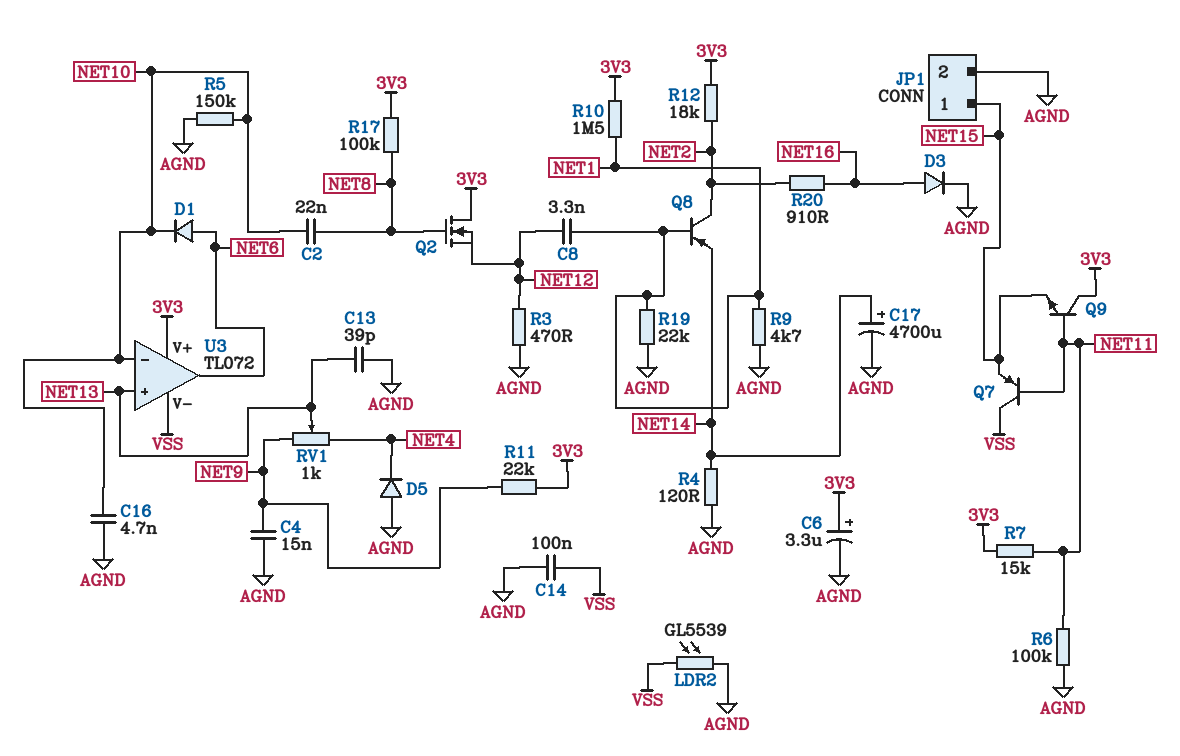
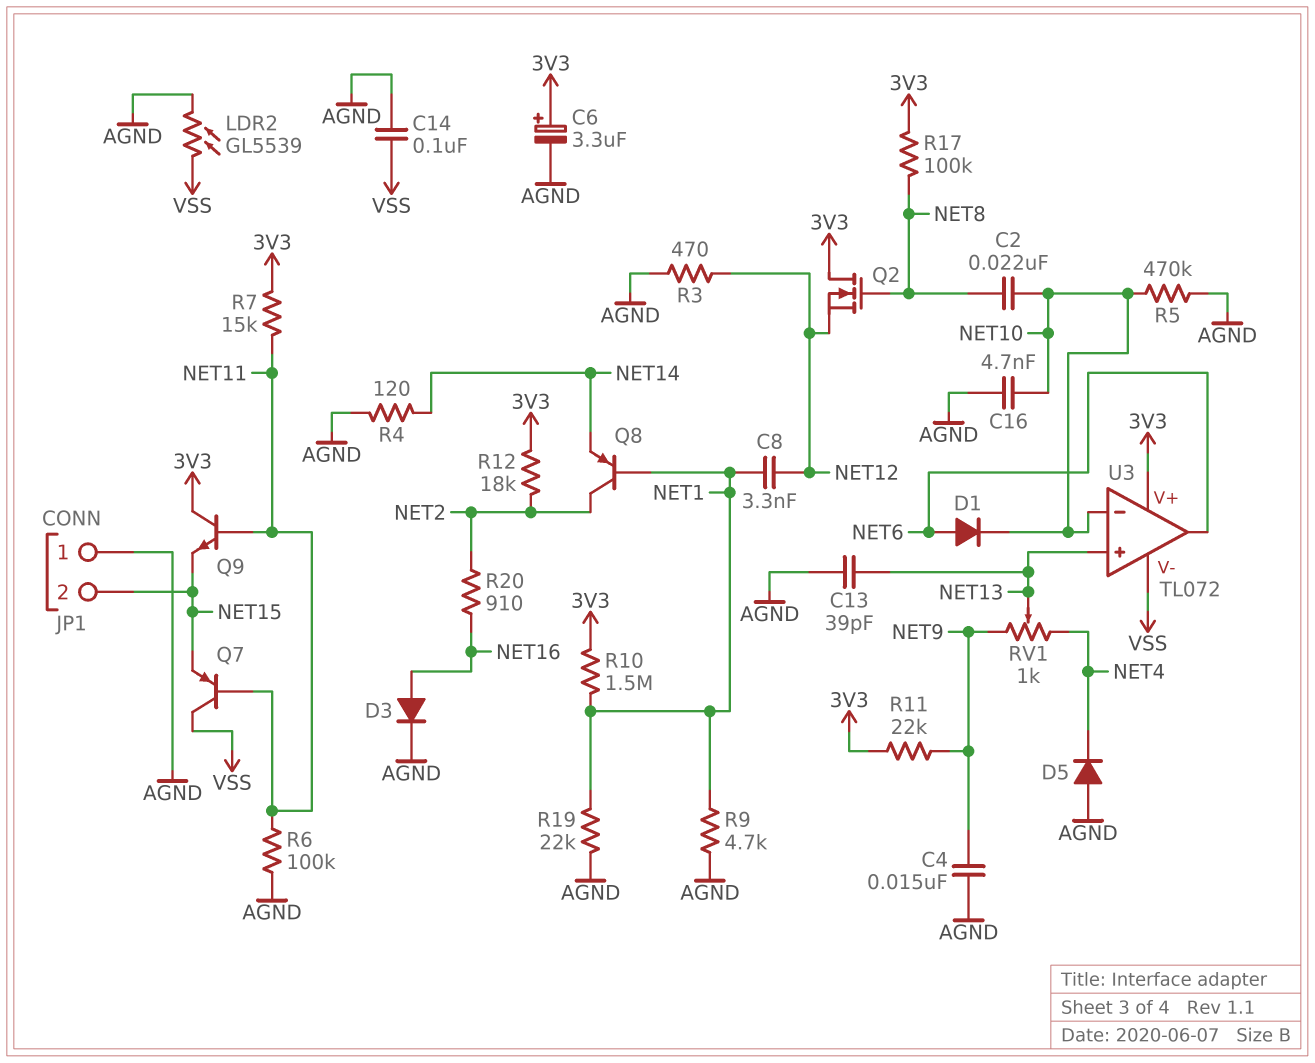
C17: 4700uF (plus NET14, minus AGND) -> none
JP1 pin 1: NET15 -> AGND
JP1 pin 2: AGND -> NET15
R5: 150k (AGND, NET10) -> 470k (AGND, NET10)

